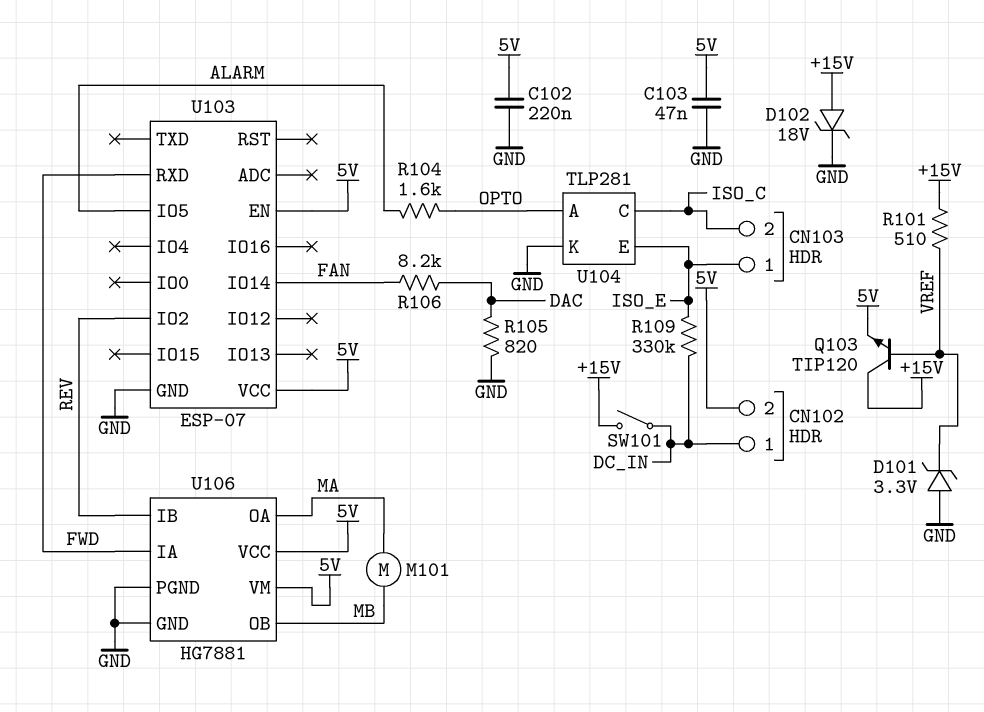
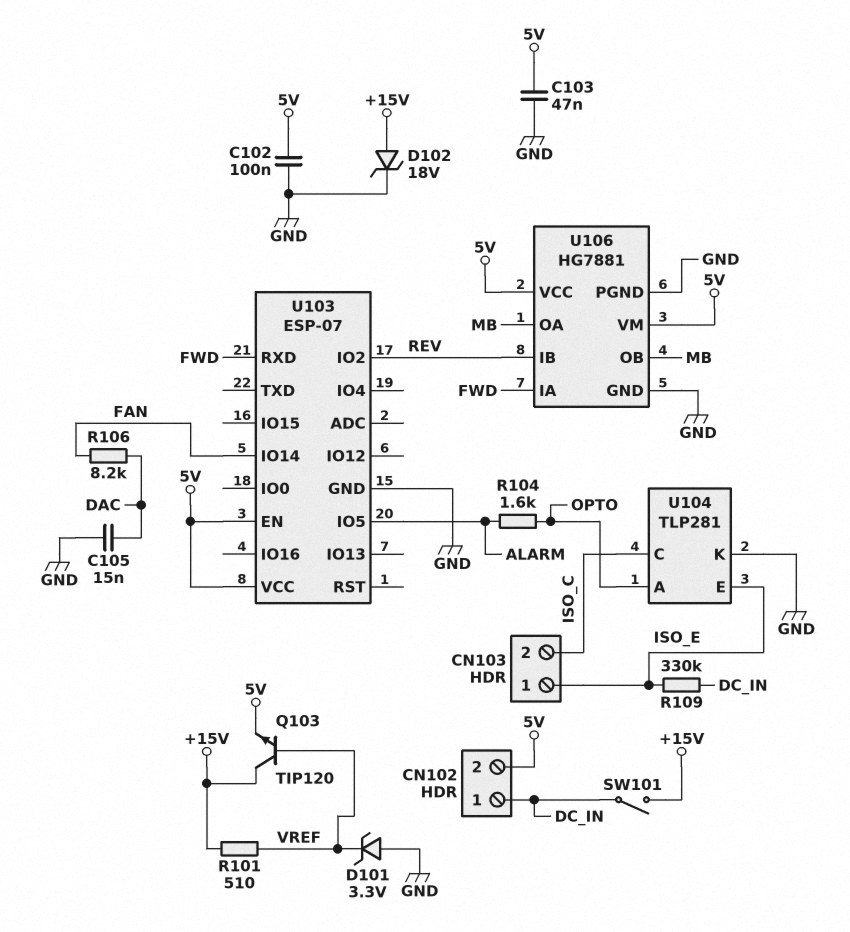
C102: 220nF (5V, GND) -> 100nF (5V, GND)
C105: none -> 15nF (DAC, GND)
M101: motor (MA, MB) -> none
R105: 820 (DAC, GND) -> none
U106 pin OA: MA -> MB

